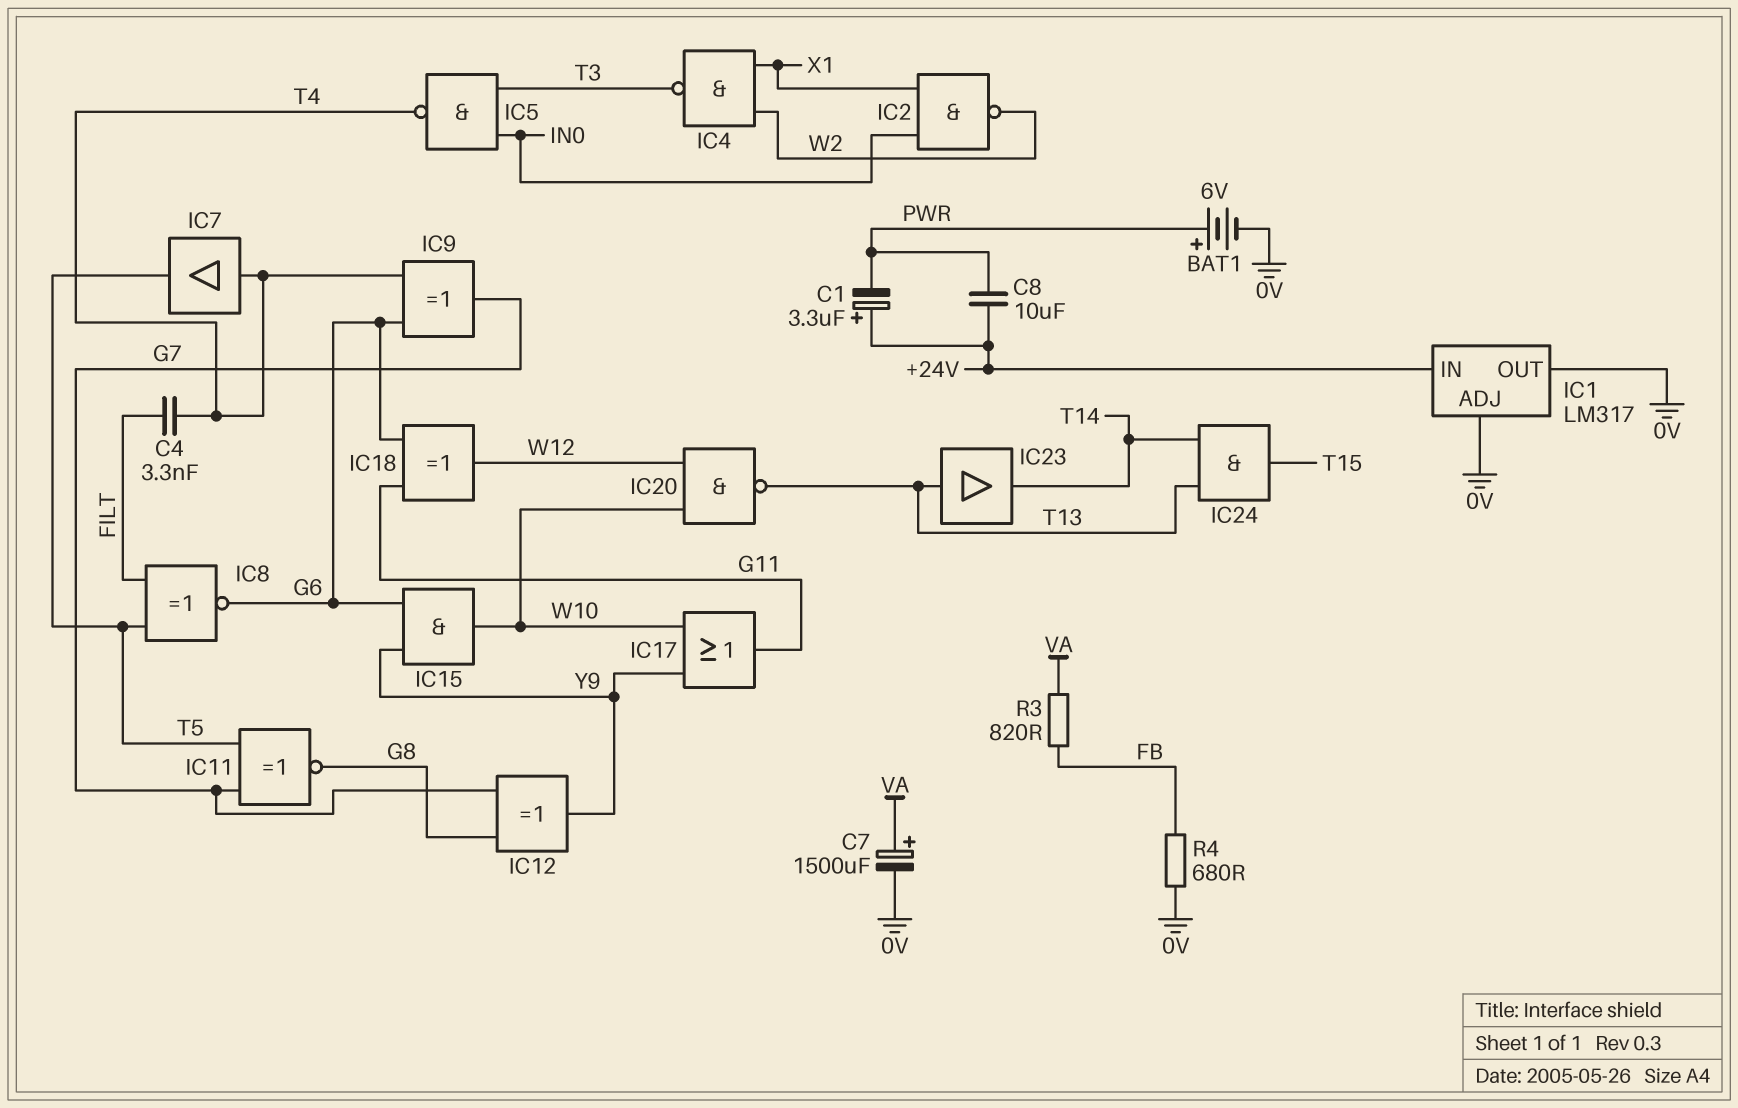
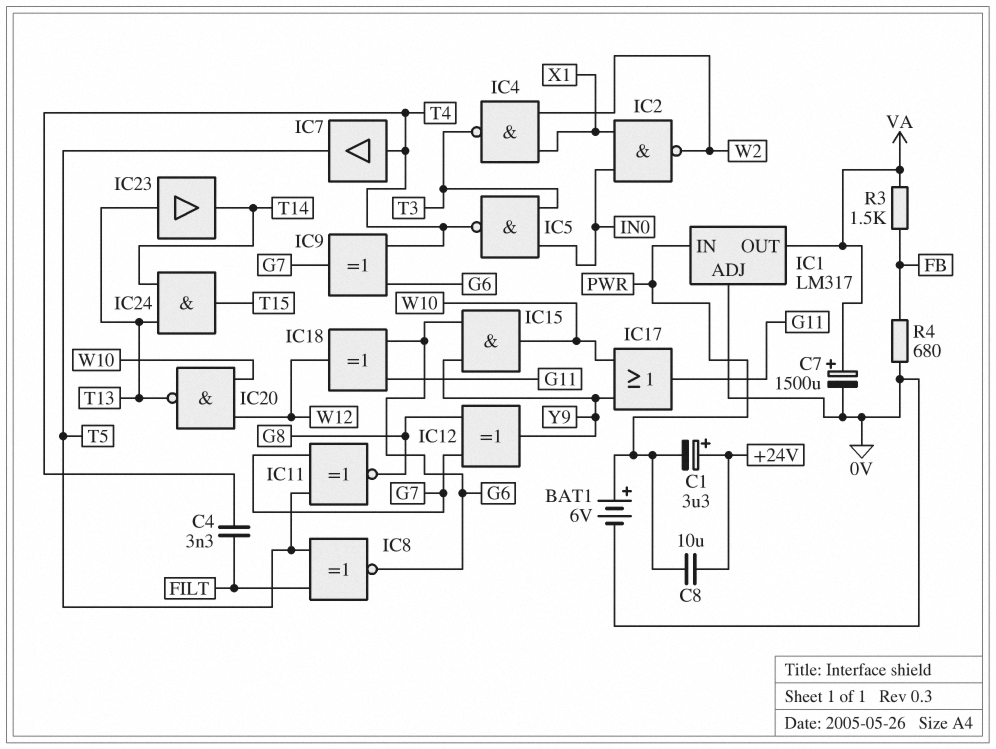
IC1 pin IN: +24V -> PWR
IC1 pin OUT: 0V -> VA
R3: 820 (FB, VA) -> 1.5k (FB, VA)

